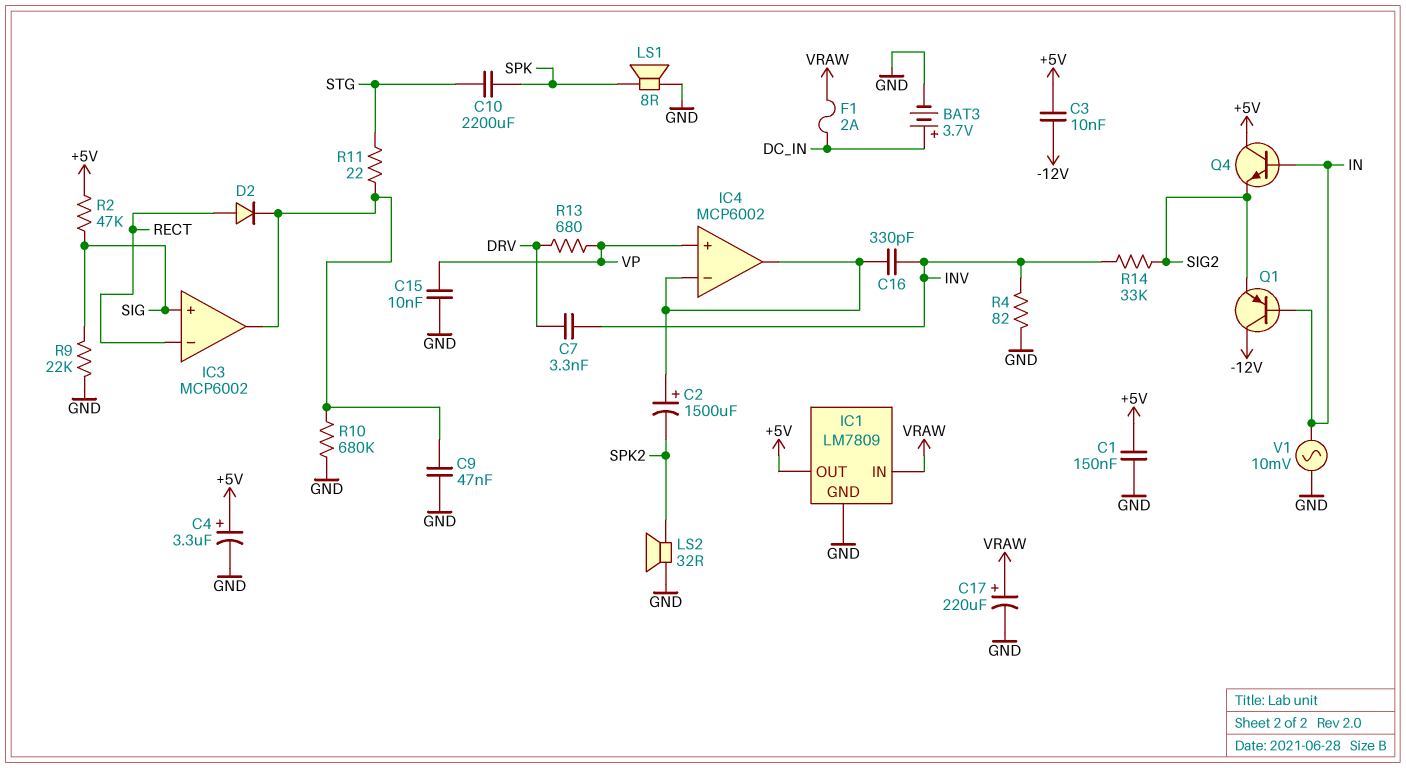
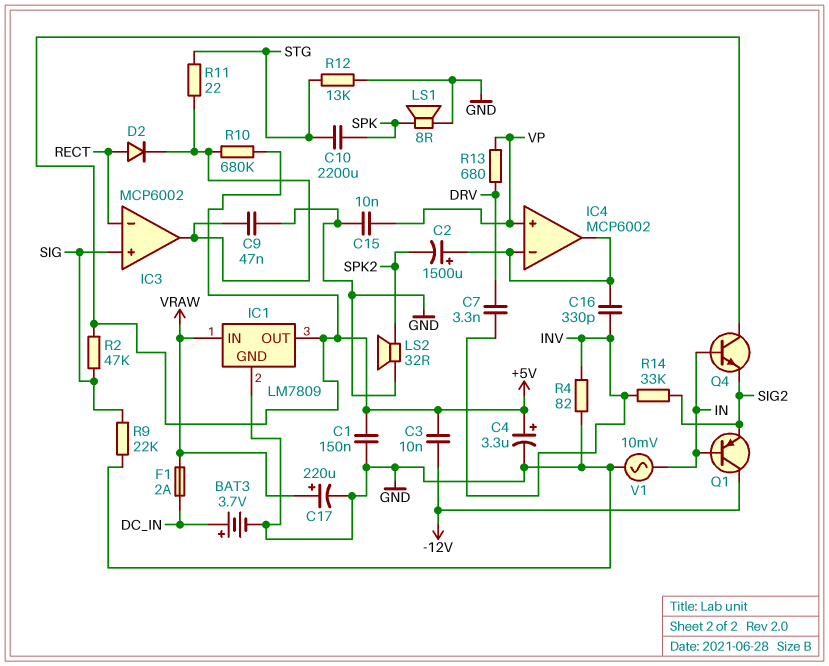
R10: 680k (GND, IC3/out) -> 680k (+5V, IC3/out)
R12: none -> 13k (GND, STG)

